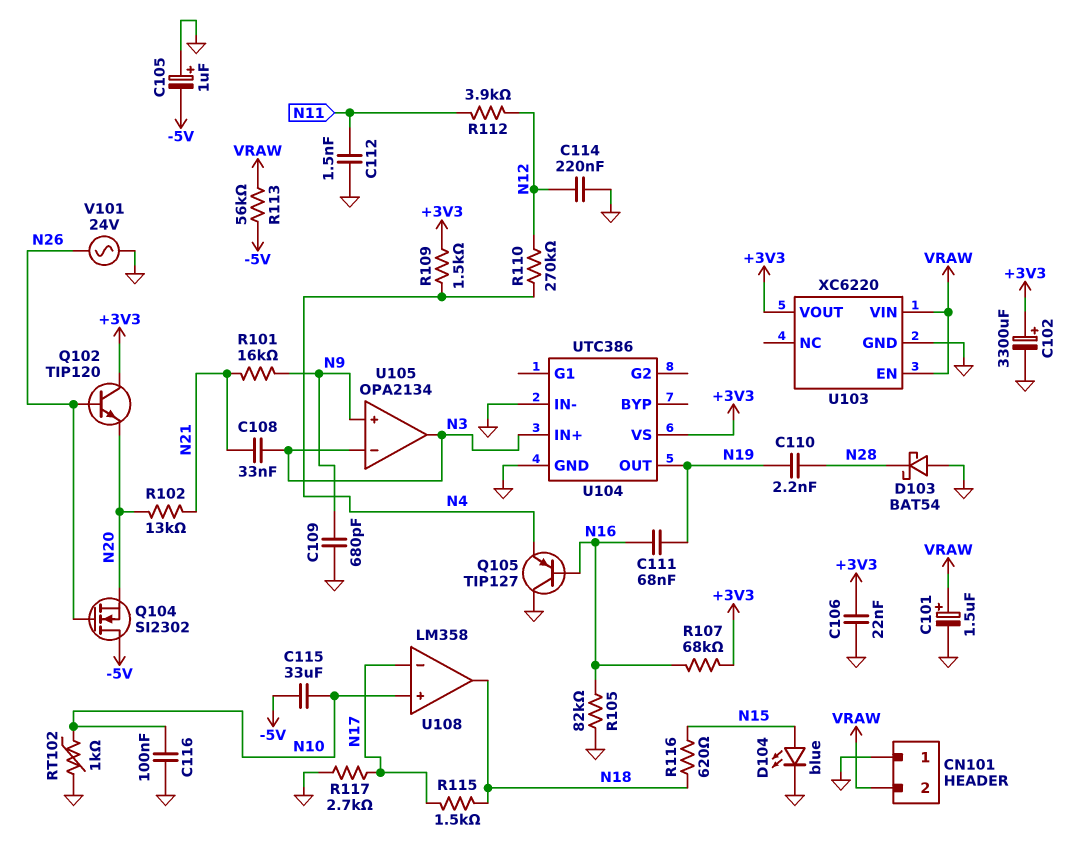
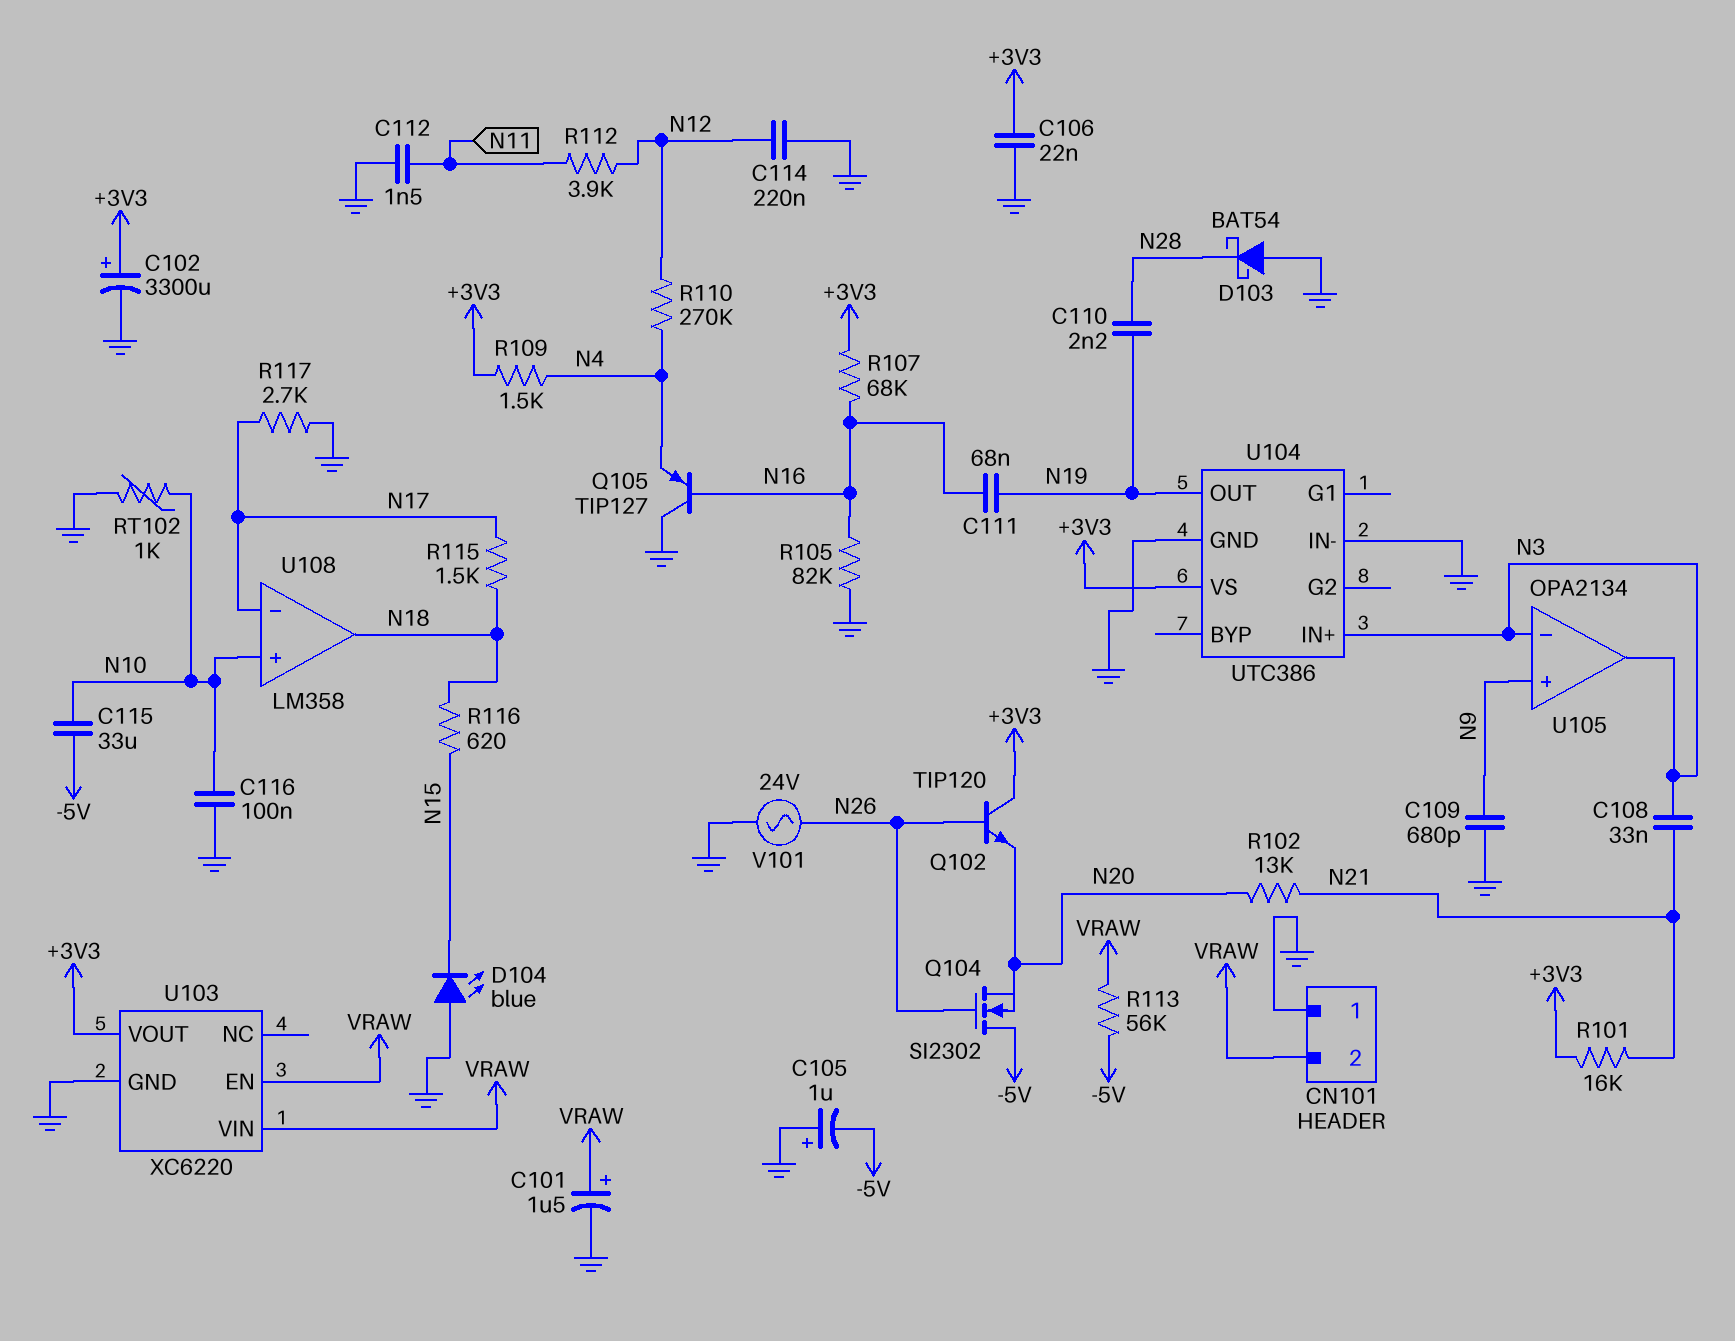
D104: LED blue (A N15, K GND) -> LED blue (A GND, K N15)
R101: 16k (N9, N21) -> 16k (+3V3, N21)

